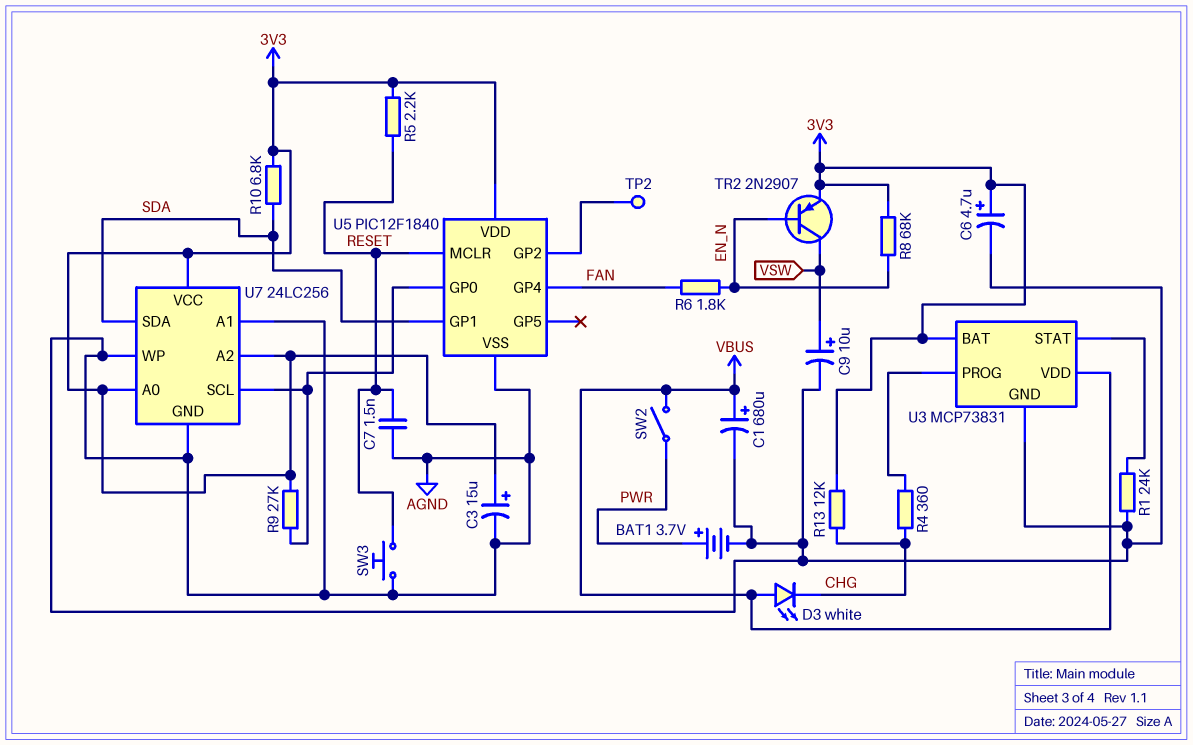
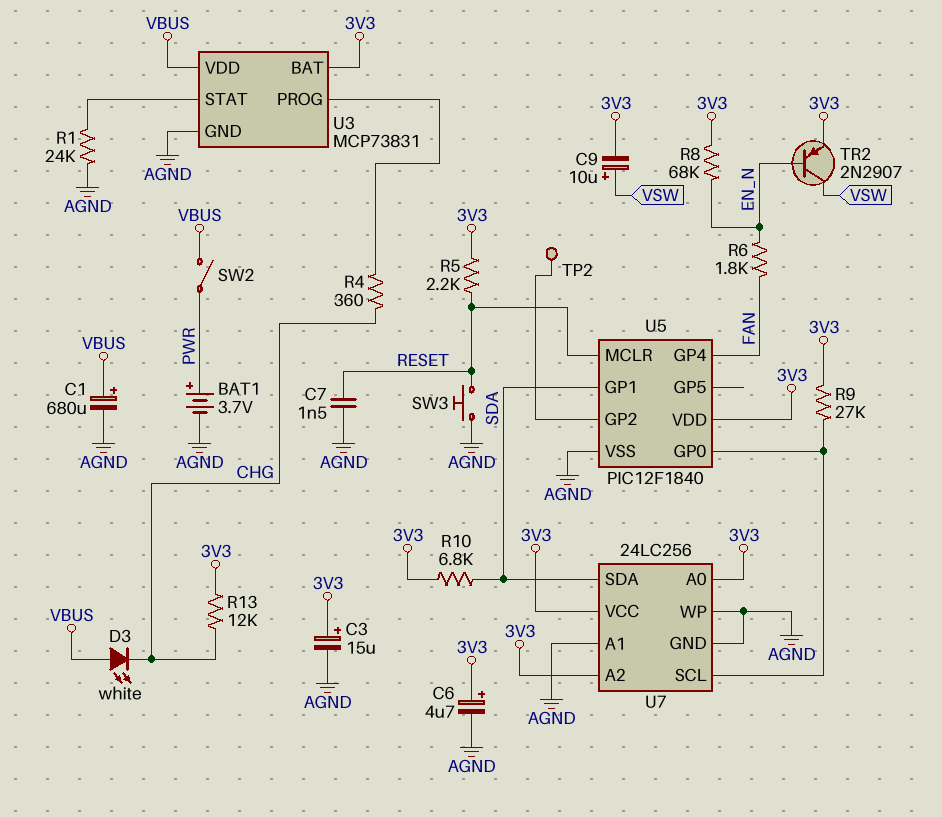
C9: 10uF (plus VSW, minus AGND) -> 10uF (plus VSW, minus 3V3)

